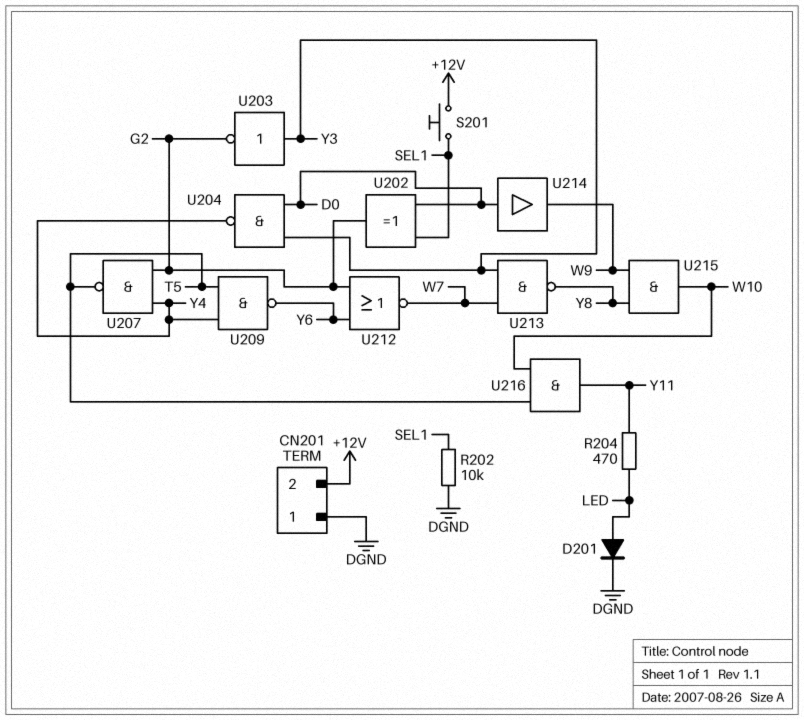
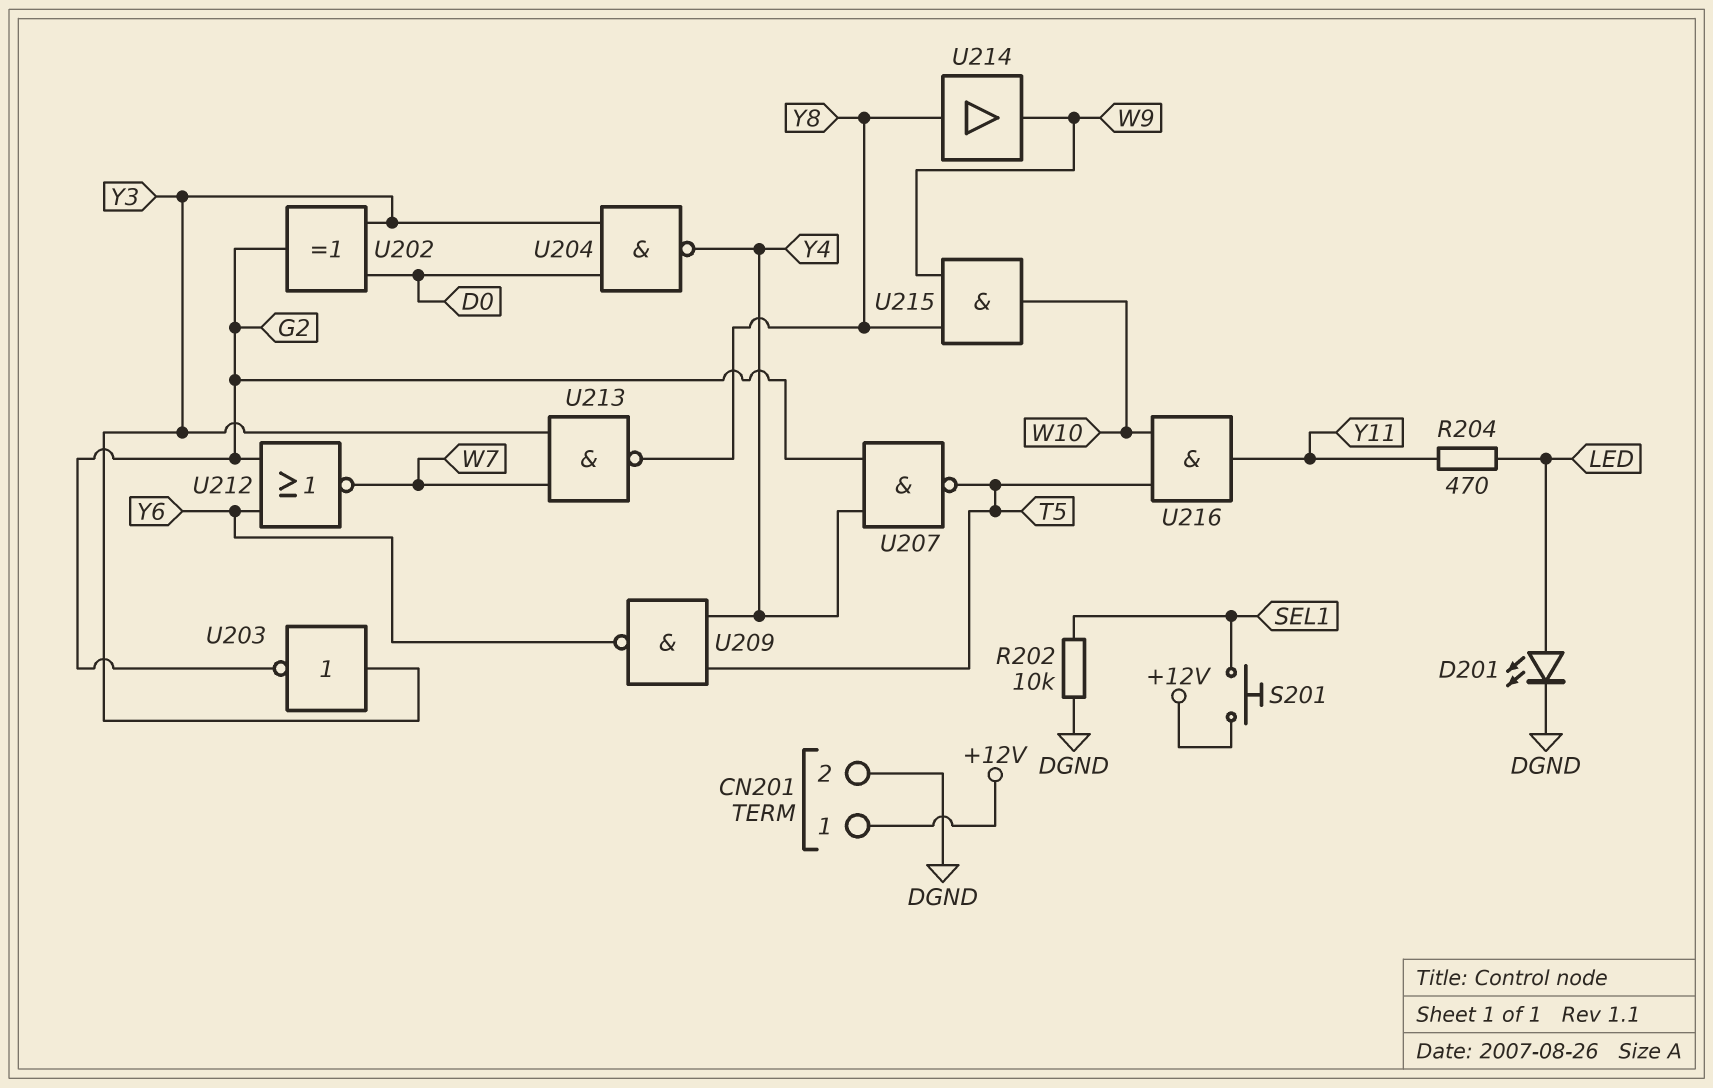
CN201 pin 1: DGND -> +12V
CN201 pin 2: +12V -> DGND
D201: diode (A LED, K DGND) -> LED (A LED, K DGND)
U202: XOR (in D0, in SEL1, out G2) -> XOR (in D0, in Y3, out G2)
U214: buffer (in D0, out W9) -> buffer (in Y8, out W9)

